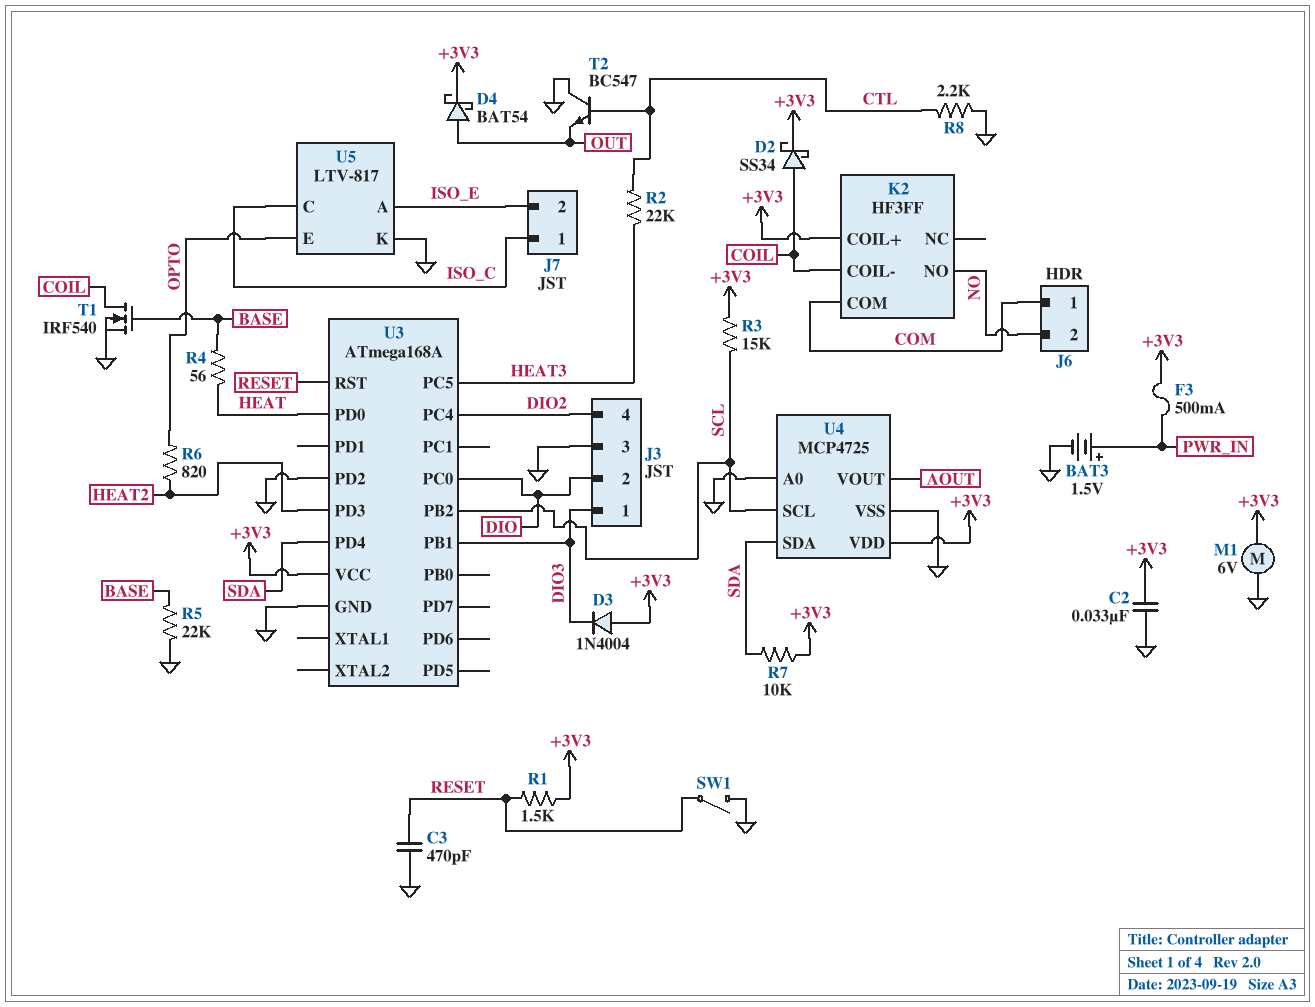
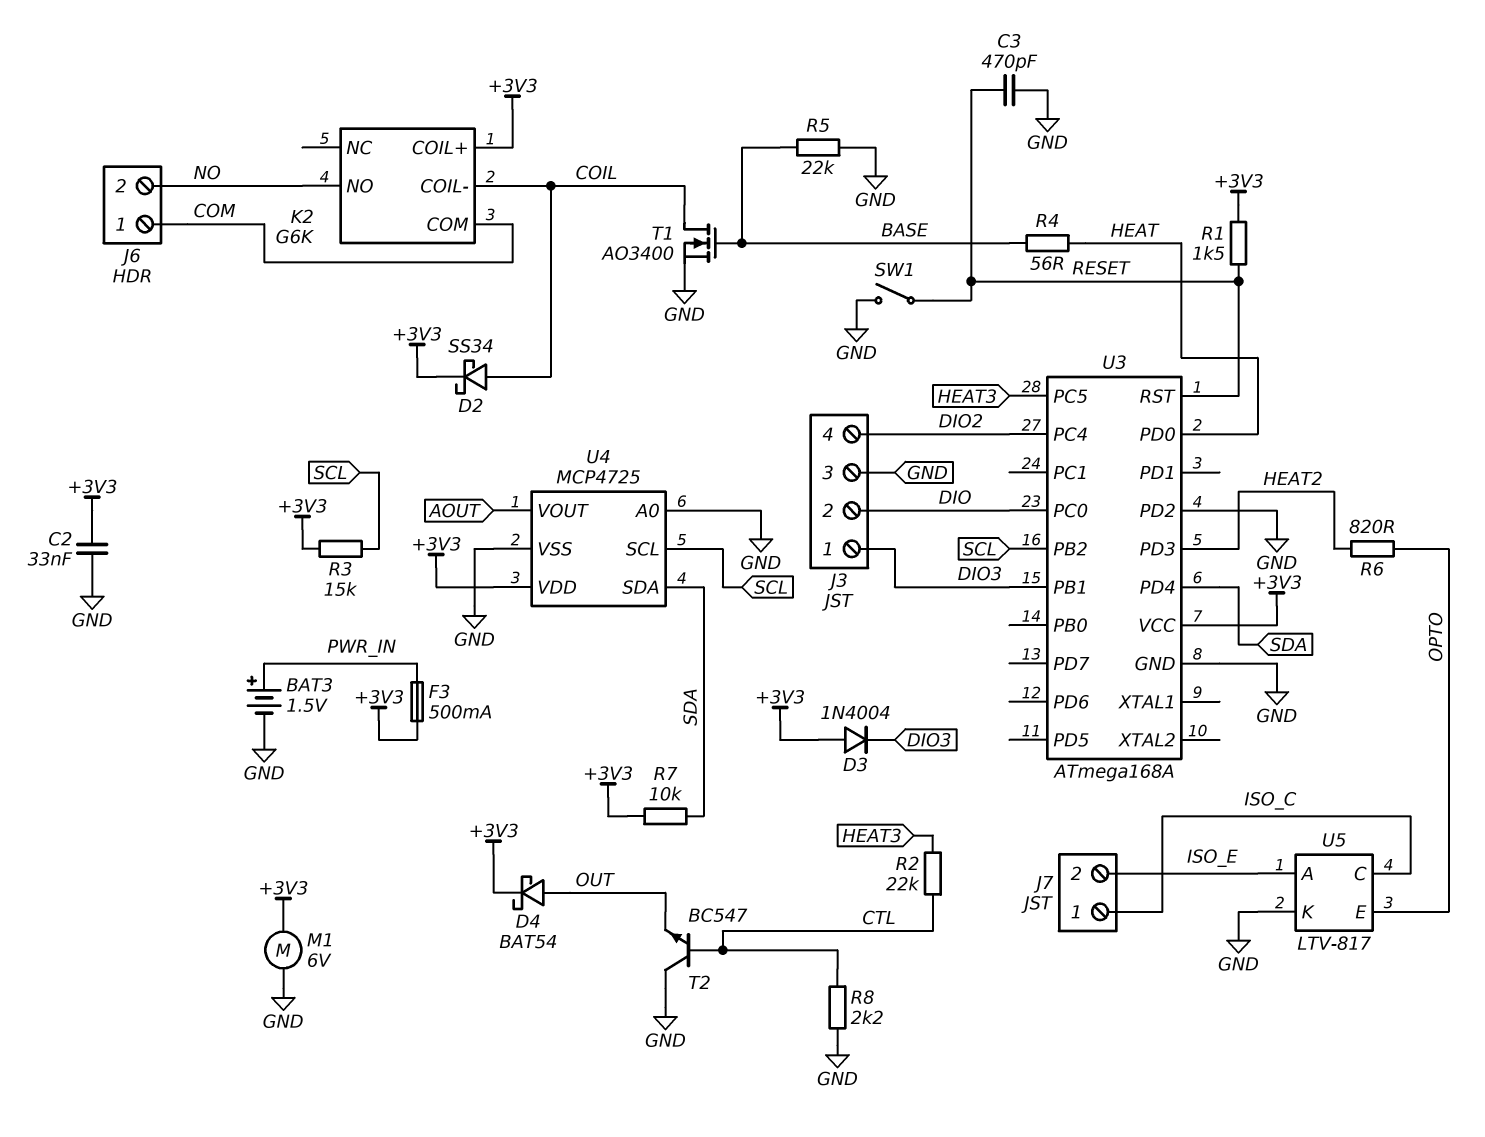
K2: HF3FF -> G6K
T1: NMOS IRF540 (G BASE, D COIL, S GND) -> NMOS AO3400 (G BASE, D COIL, S GND)

